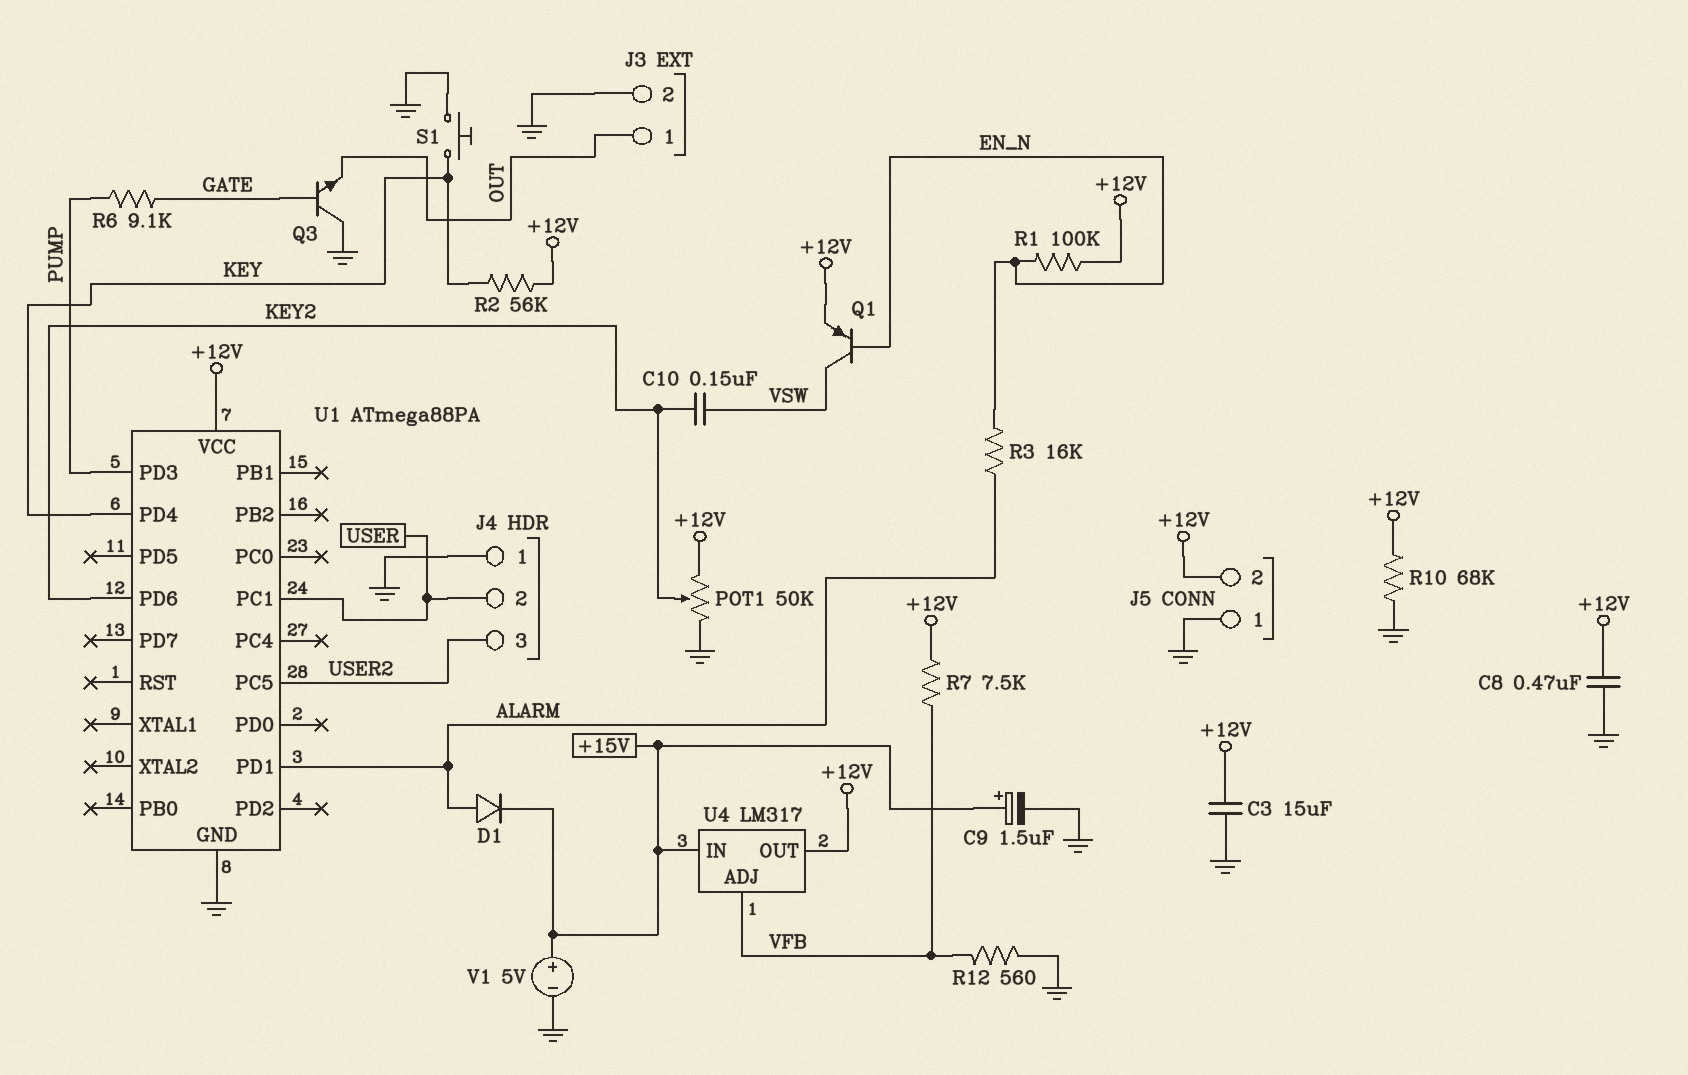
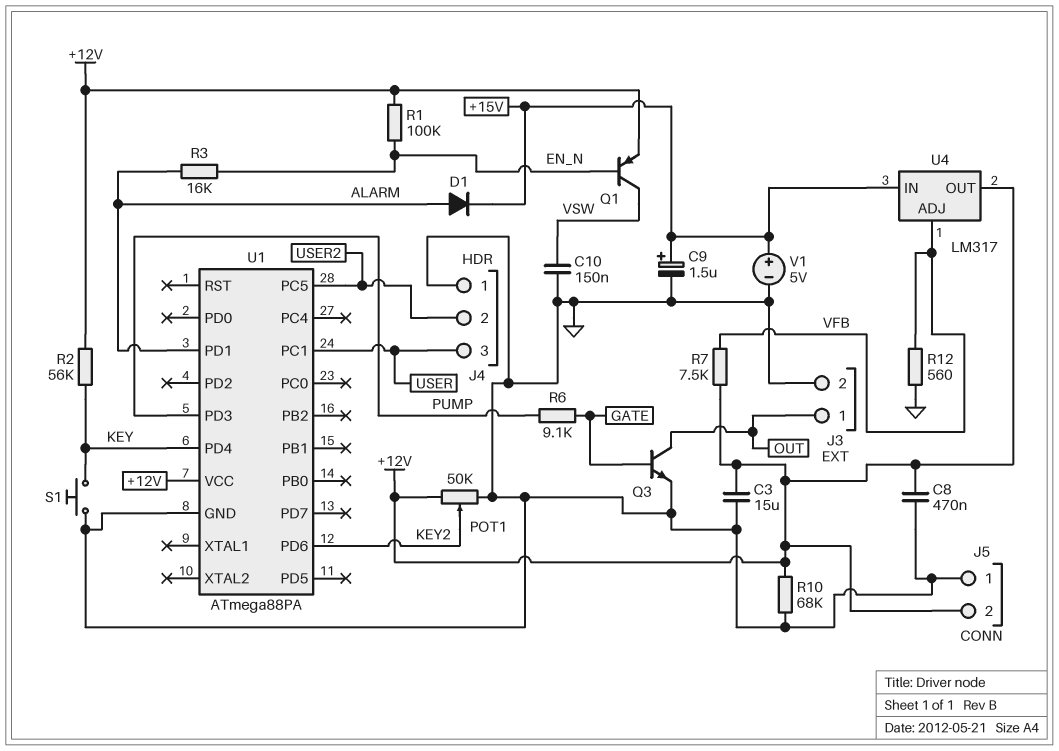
C10: 150nF (KEY2, VSW) -> 150nF (GND, VSW)
J4 pin 2: USER -> USER2
J4 pin 3: USER2 -> USER
Q3: NPN (B GATE, C GND, E OUT) -> NPN (B GATE, C OUT, E GND)

